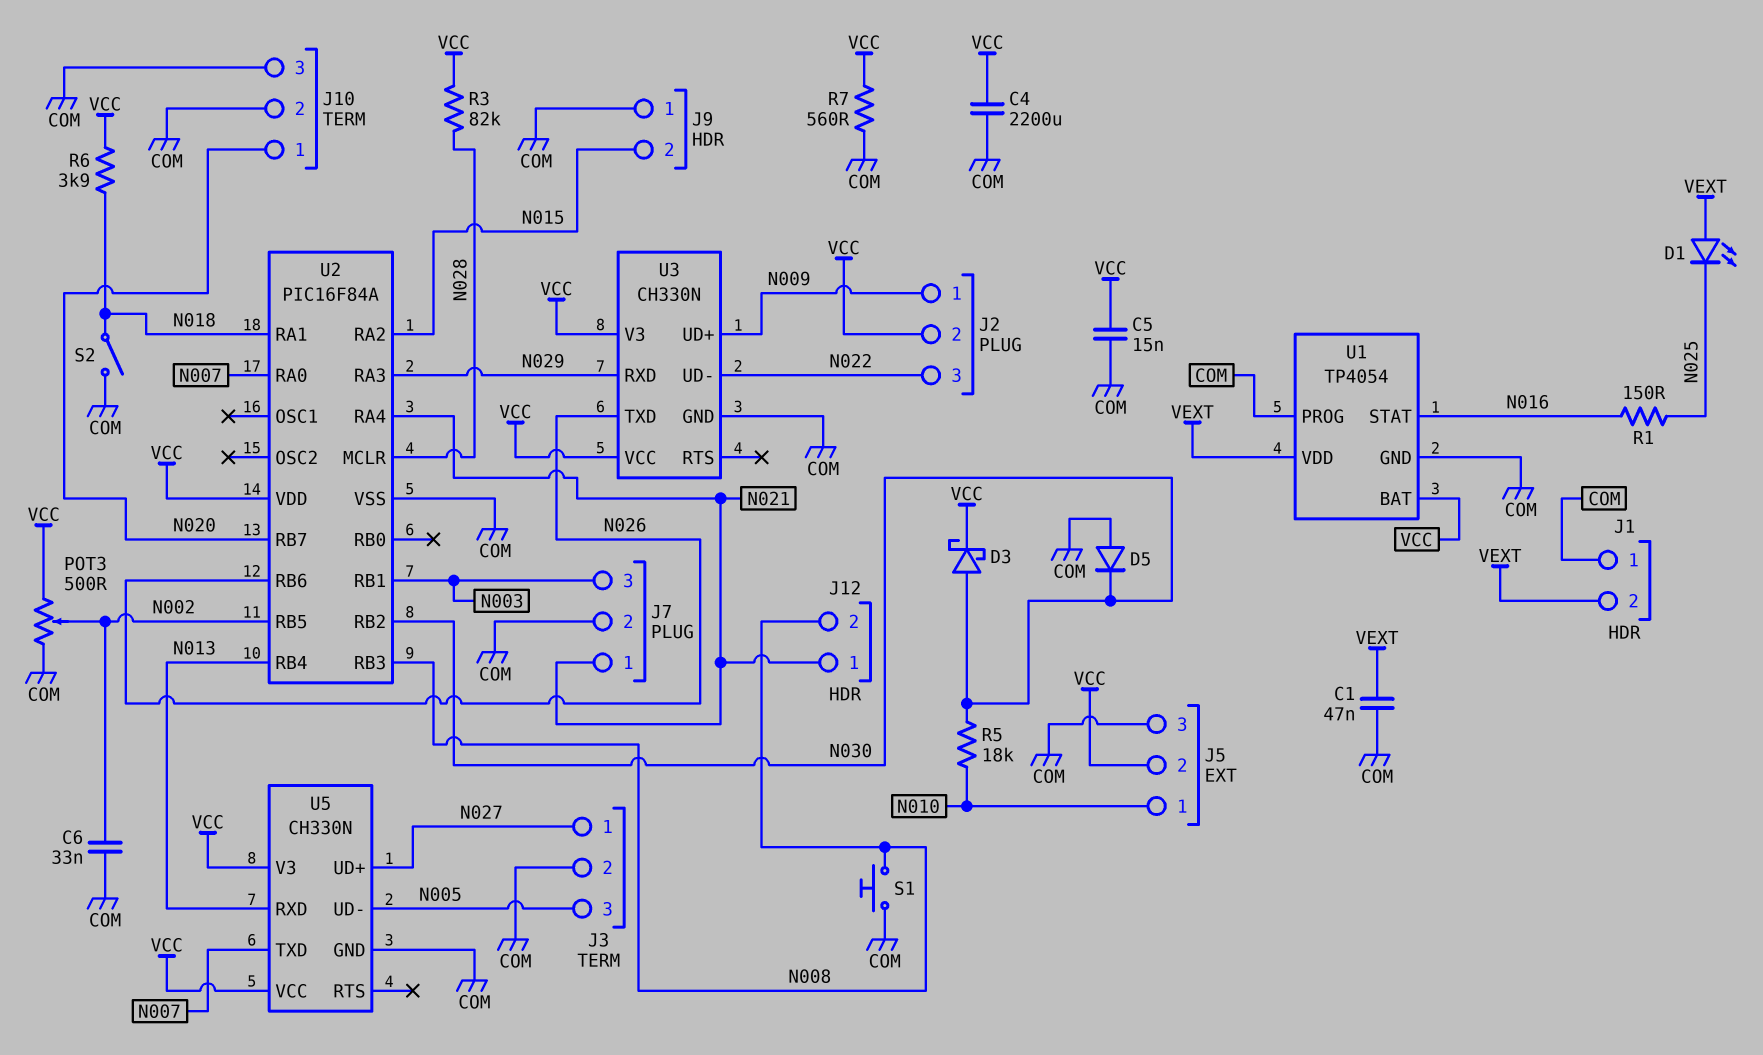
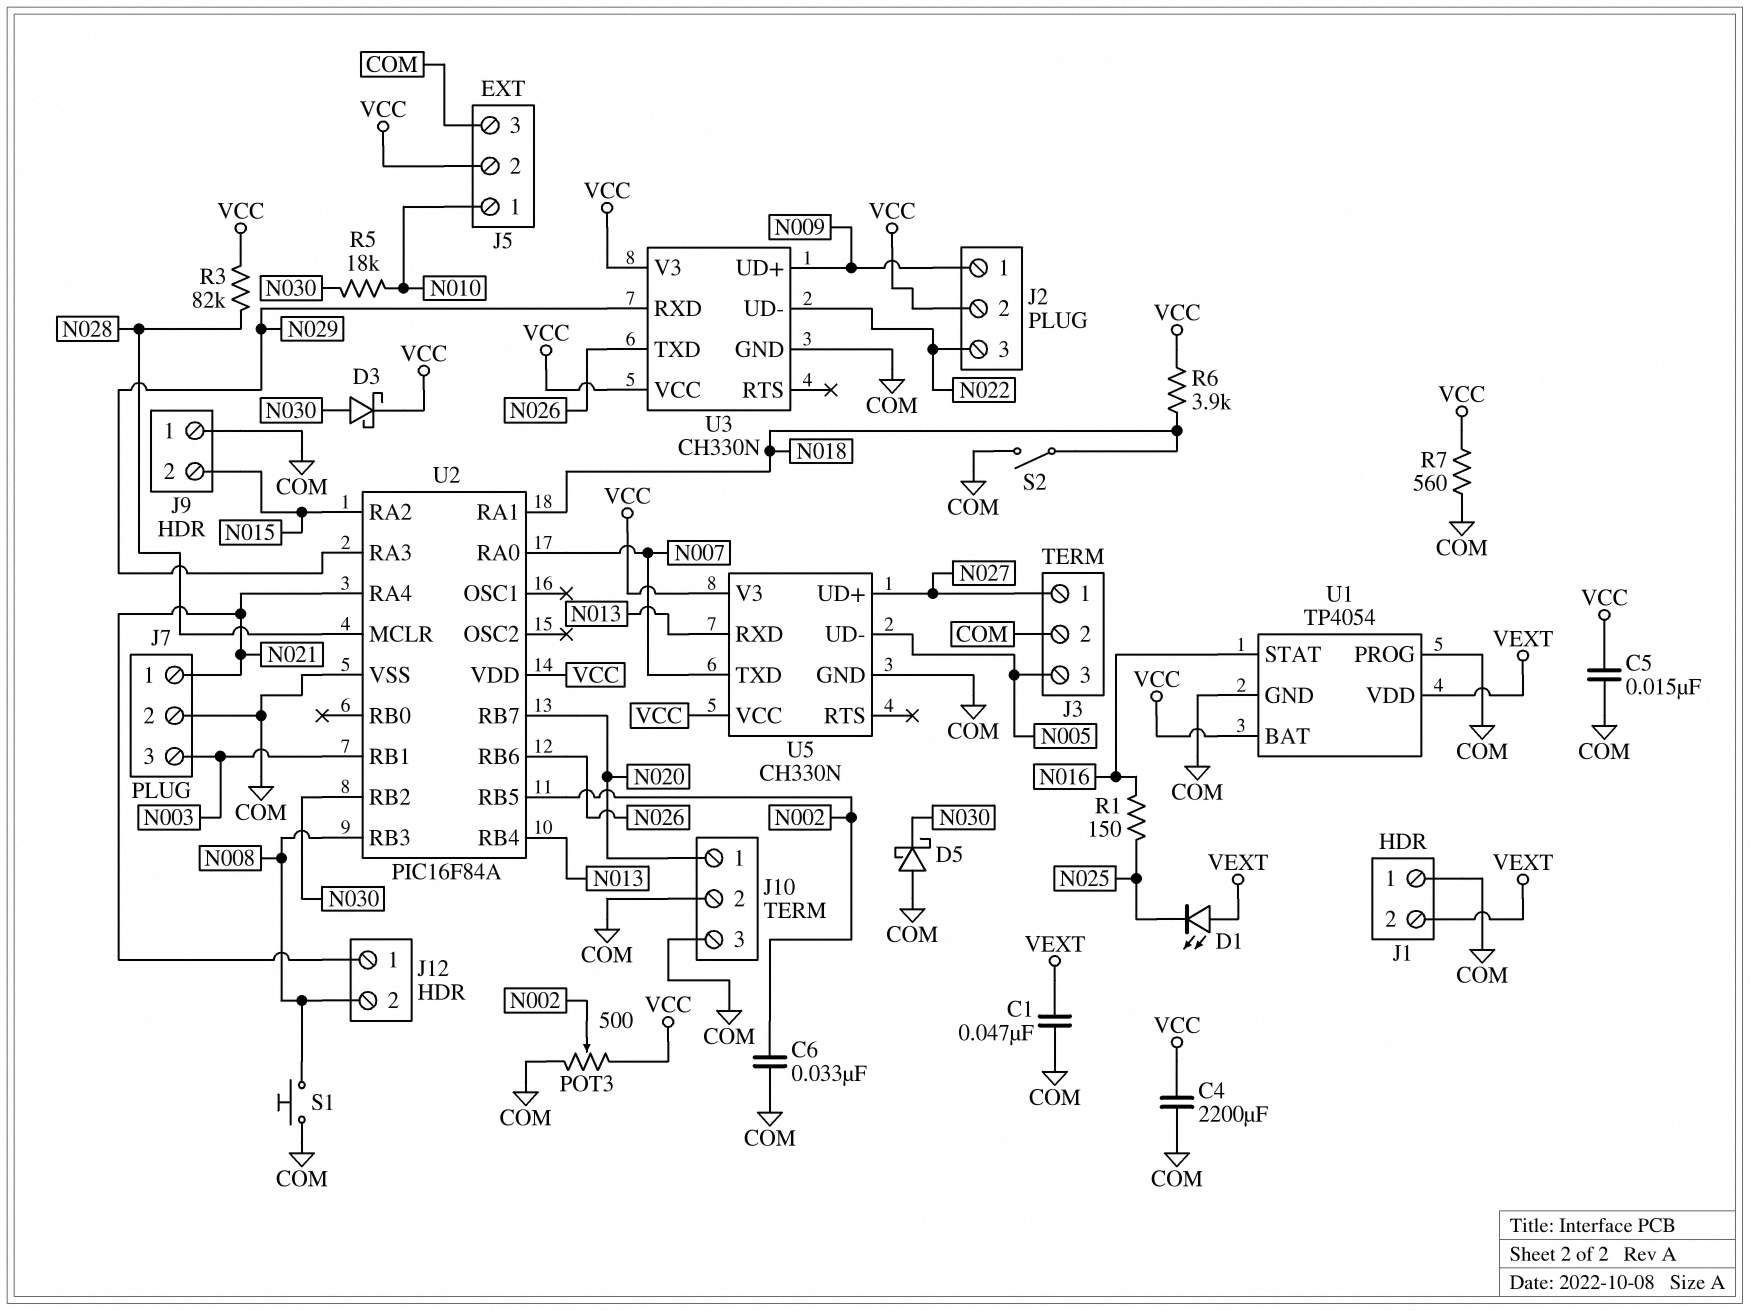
D5: diode (A COM, K N030) -> schottky (A COM, K N030)

